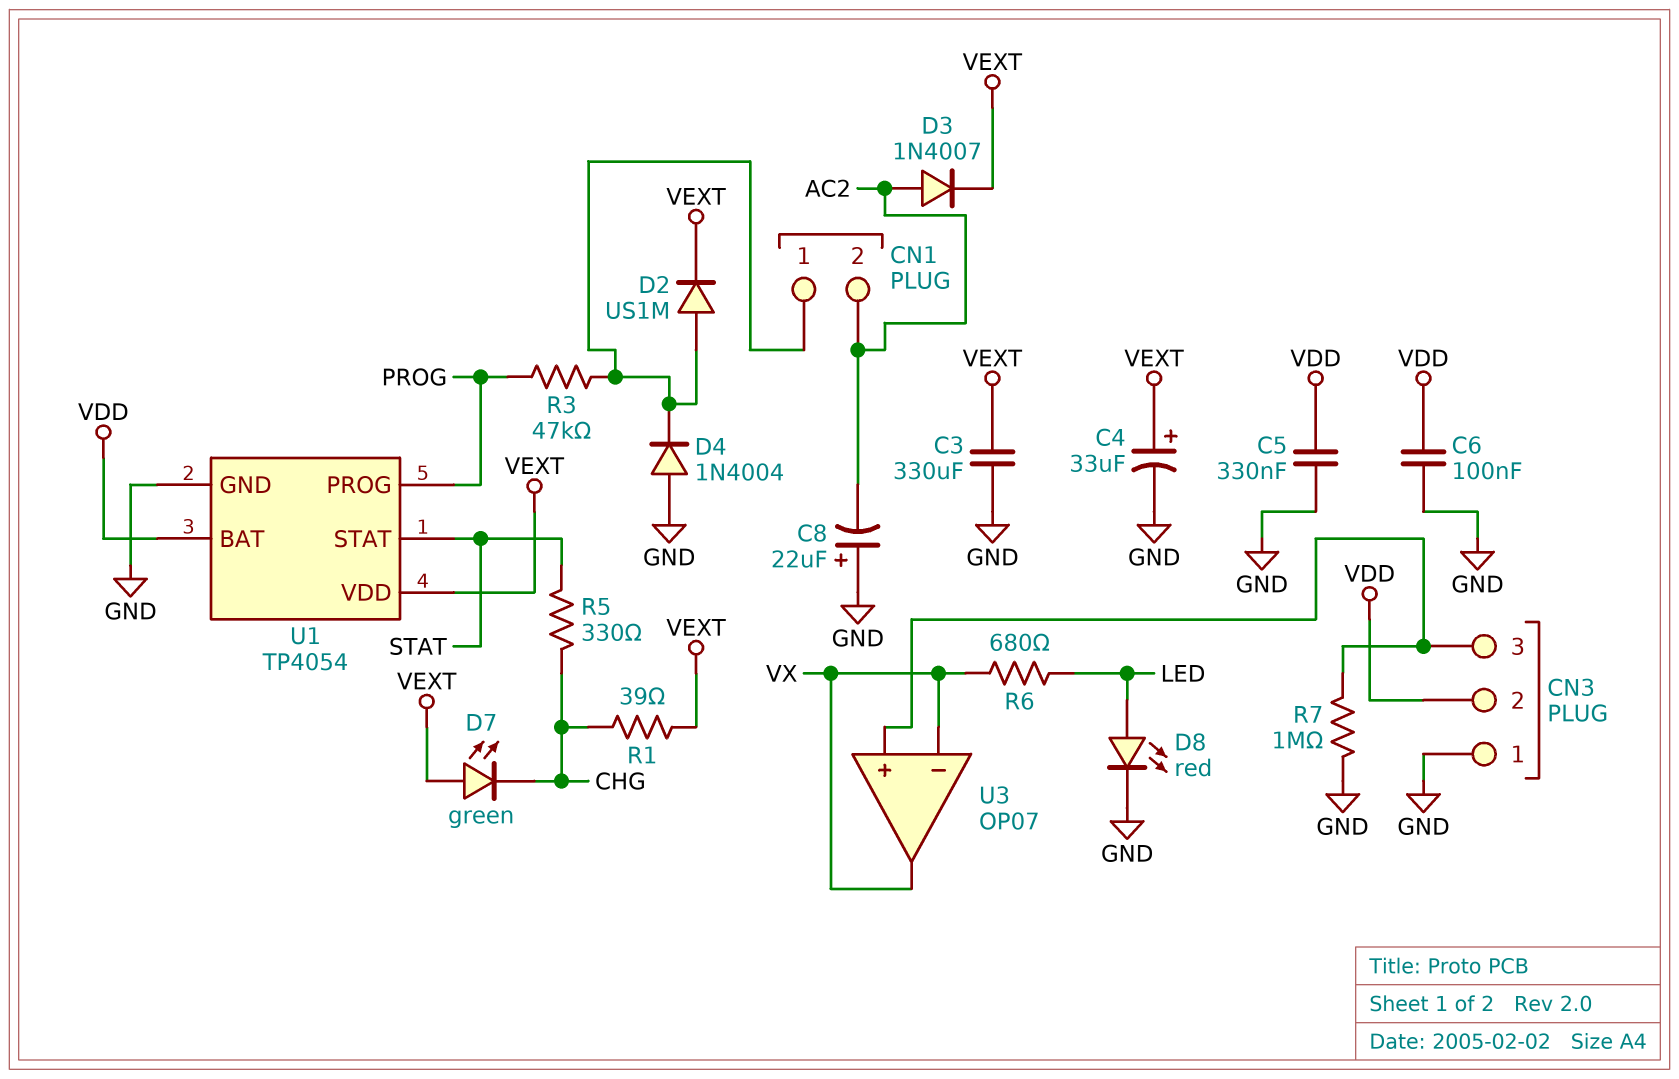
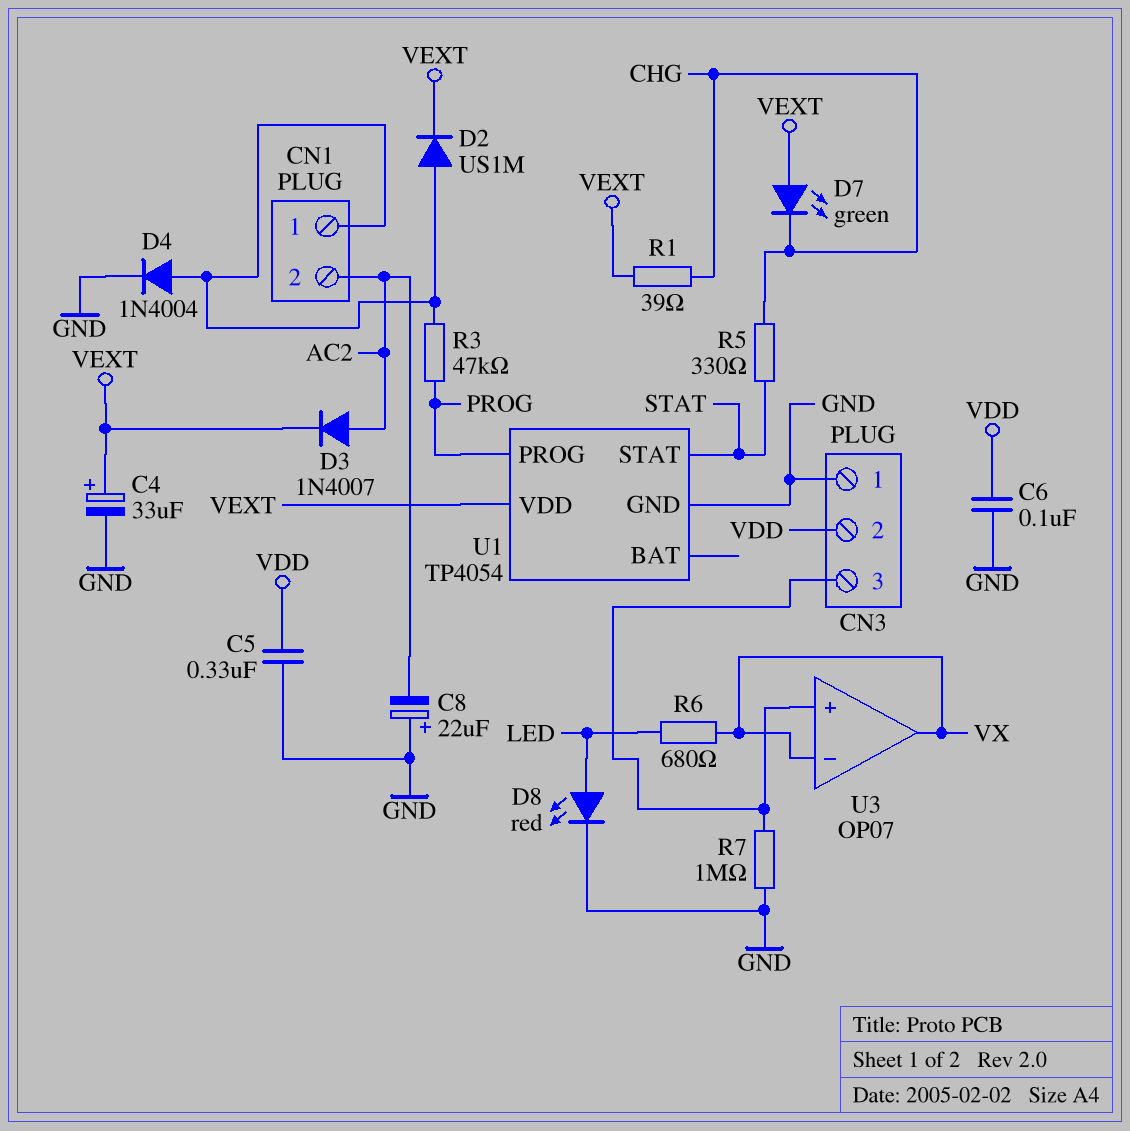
C3: 330uF (GND, VEXT) -> none
D4: diode 1N4004 (A GND, K CN1/1) -> diode 1N4004 (A CN1/1, K GND)
U1 pin BAT: VDD -> none

